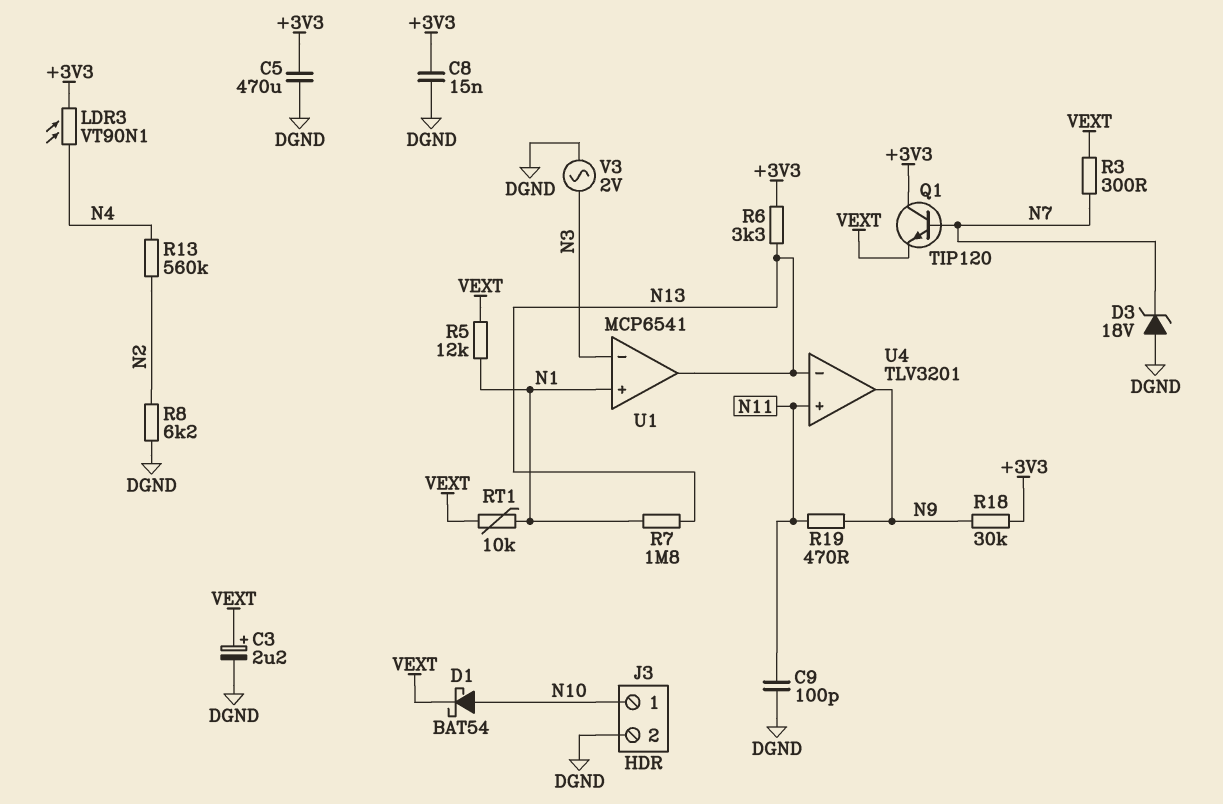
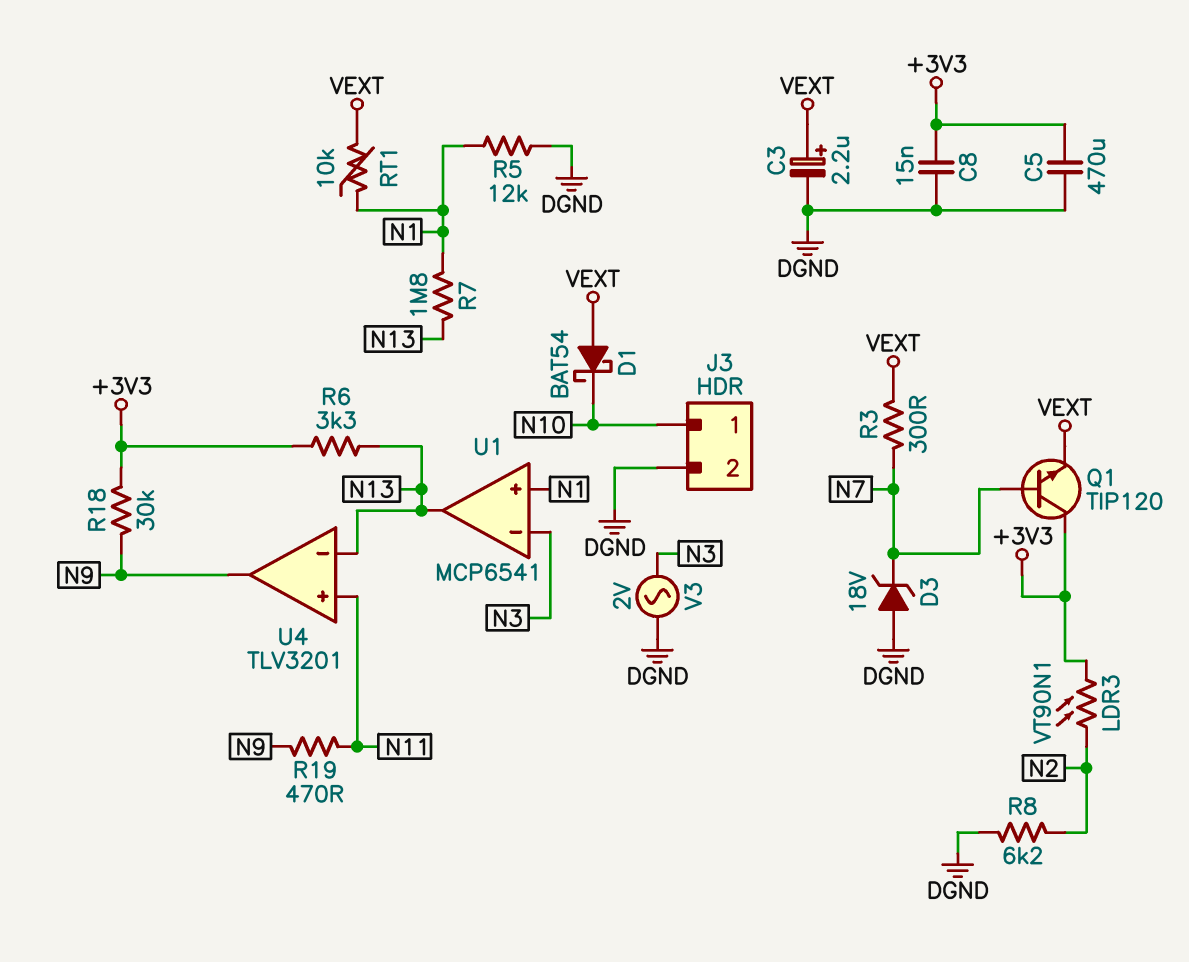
C9: 100pF (DGND, N11) -> none
D1: schottky BAT54 (A N10, K VEXT) -> schottky BAT54 (A VEXT, K N10)
LDR3: VT90N1 (+3V3, N4) -> VT90N1 (+3V3, N2)
R5: 12k (N1, VEXT) -> 12k (DGND, N1)
R13: 560k (N2, N4) -> none

